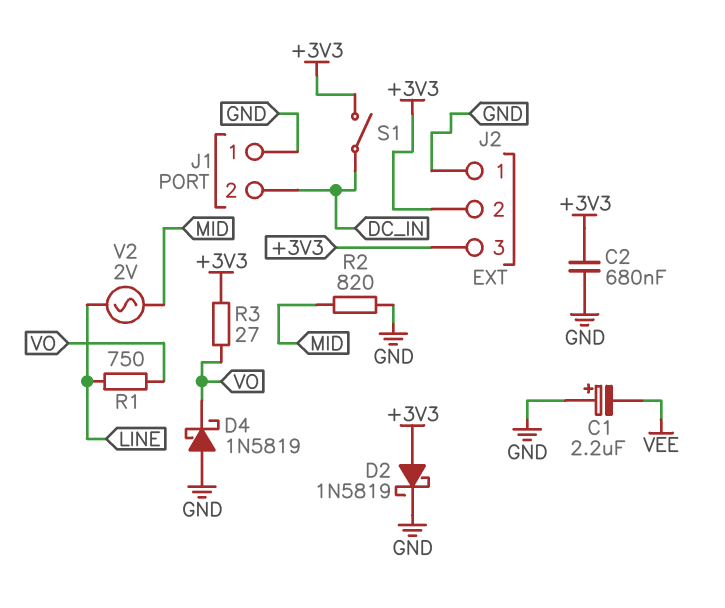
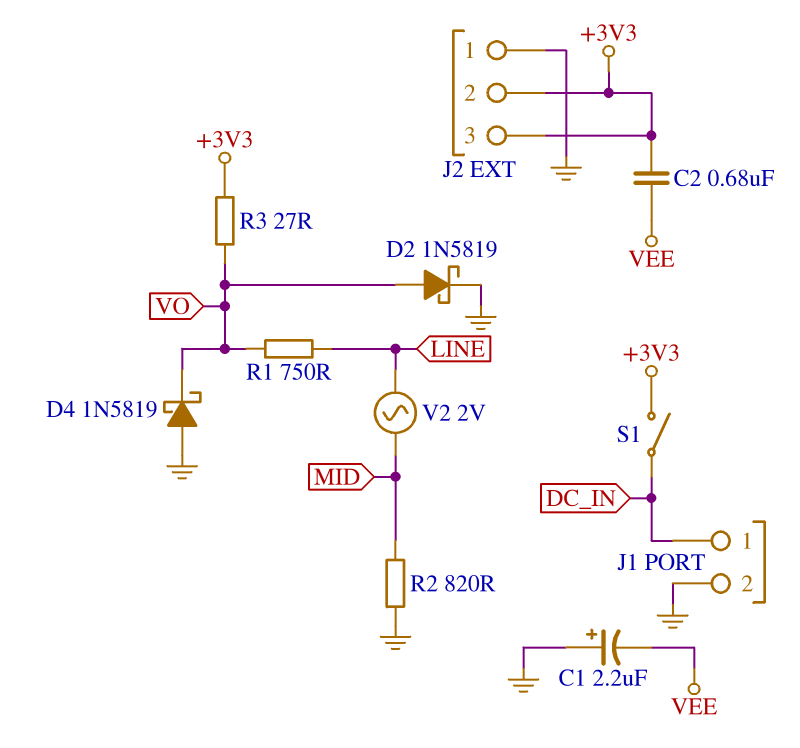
C2: 680nF (+3V3, GND) -> 680nF (+3V3, VEE)
D2: schottky 1N5819 (A +3V3, K GND) -> schottky 1N5819 (A VO, K GND)
J1 pin 1: GND -> DC_IN
J1 pin 2: DC_IN -> GND

